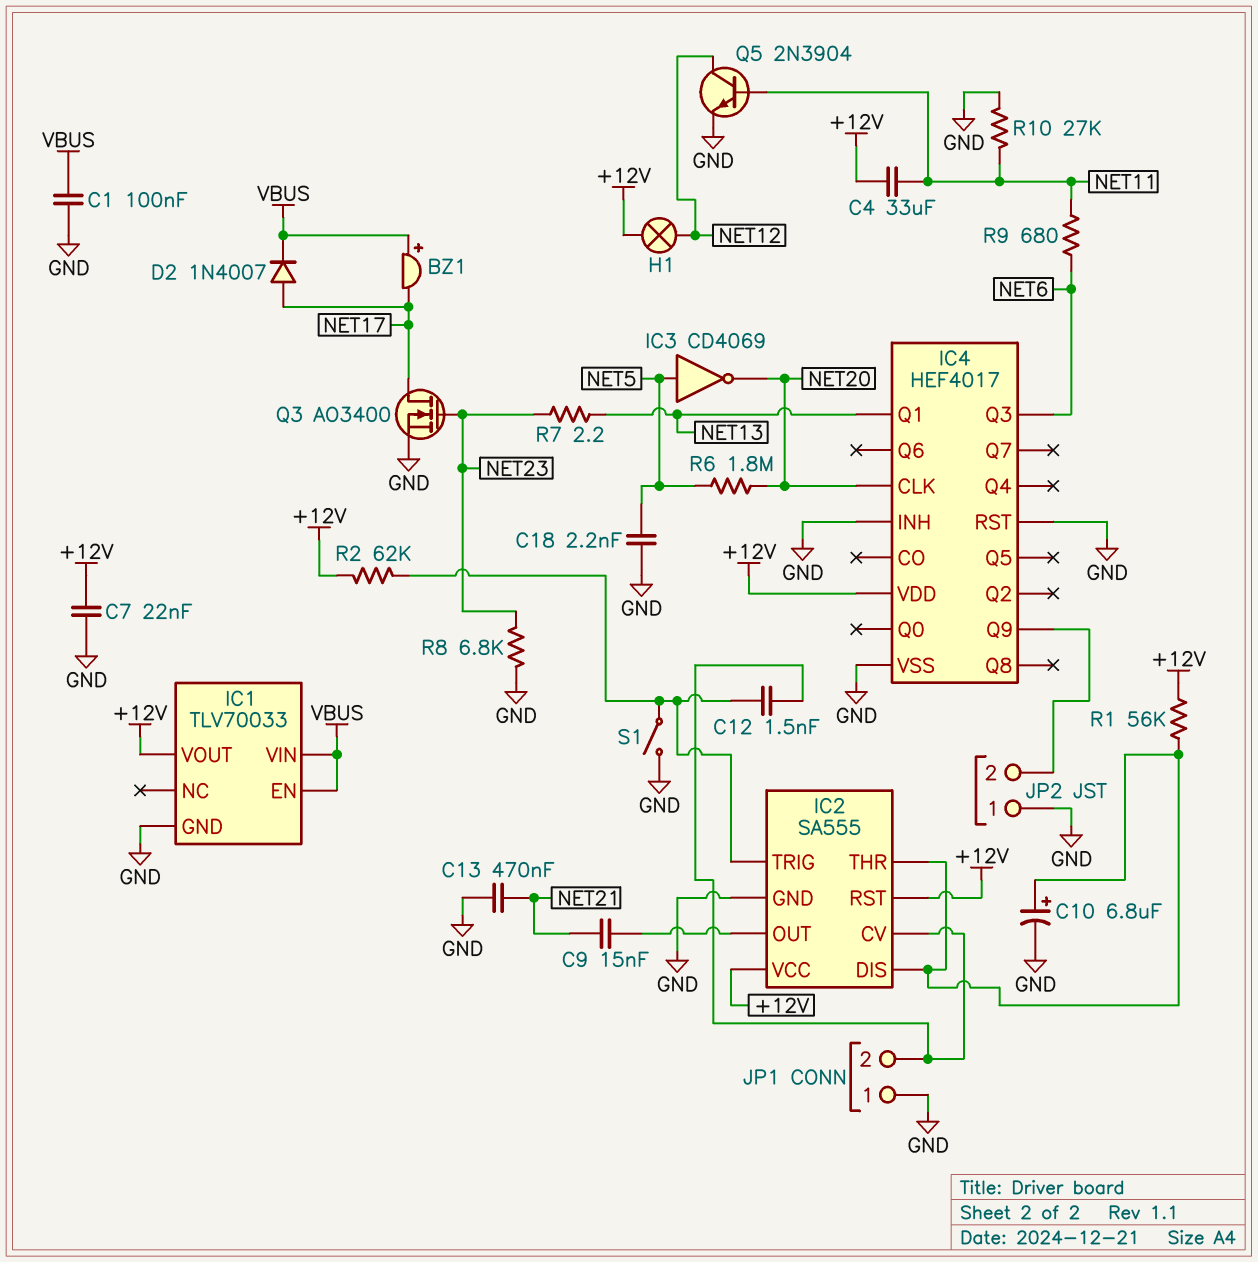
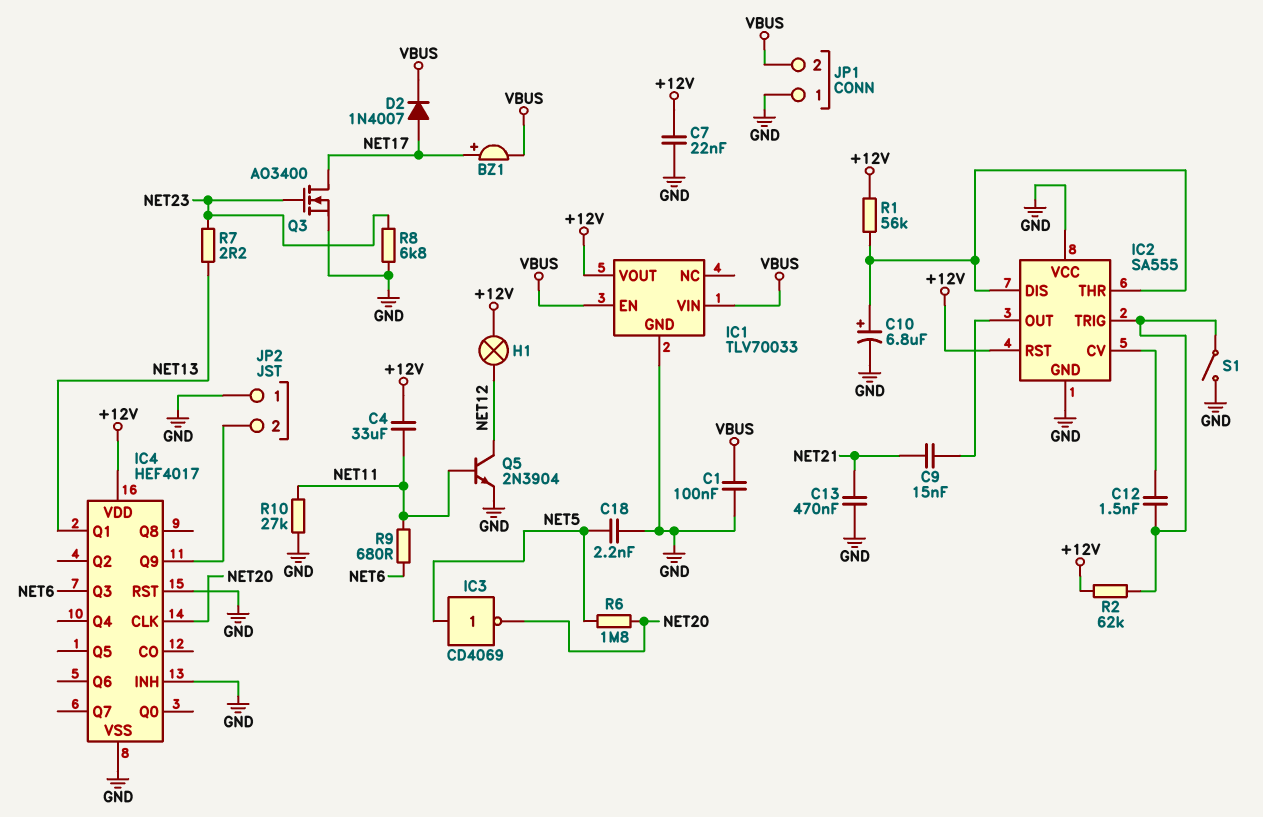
BZ1: buzzer (plus VBUS, minus NET17) -> buzzer (plus NET17, minus VBUS)
IC2 pin VCC: +12V -> GND
JP1 pin 2: IC2/CV -> VBUS

